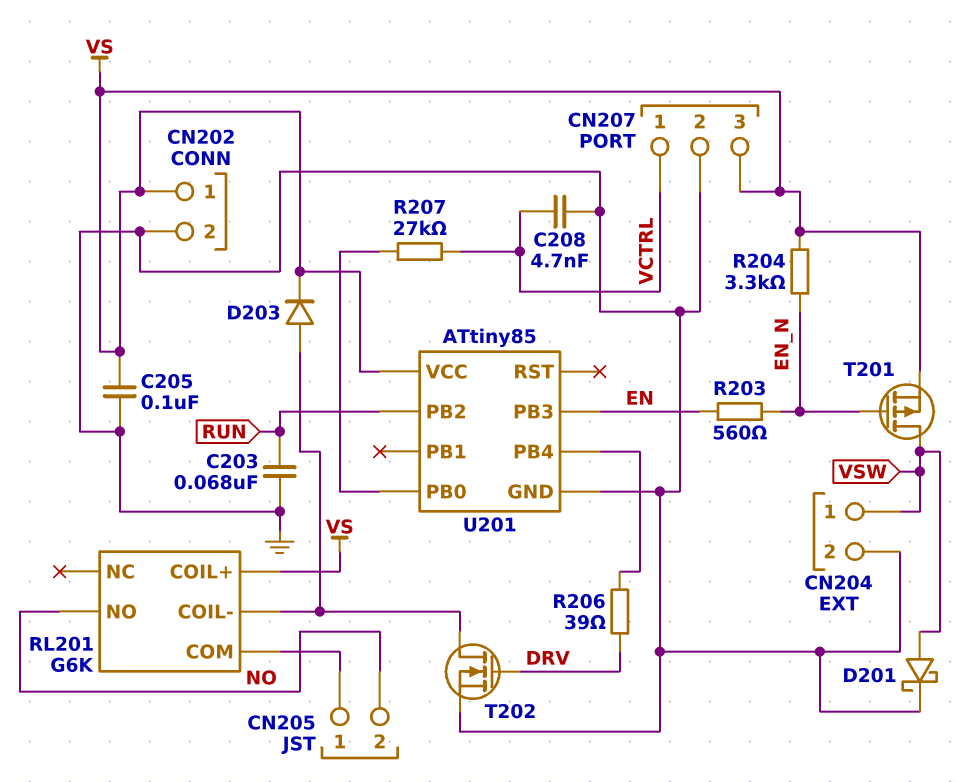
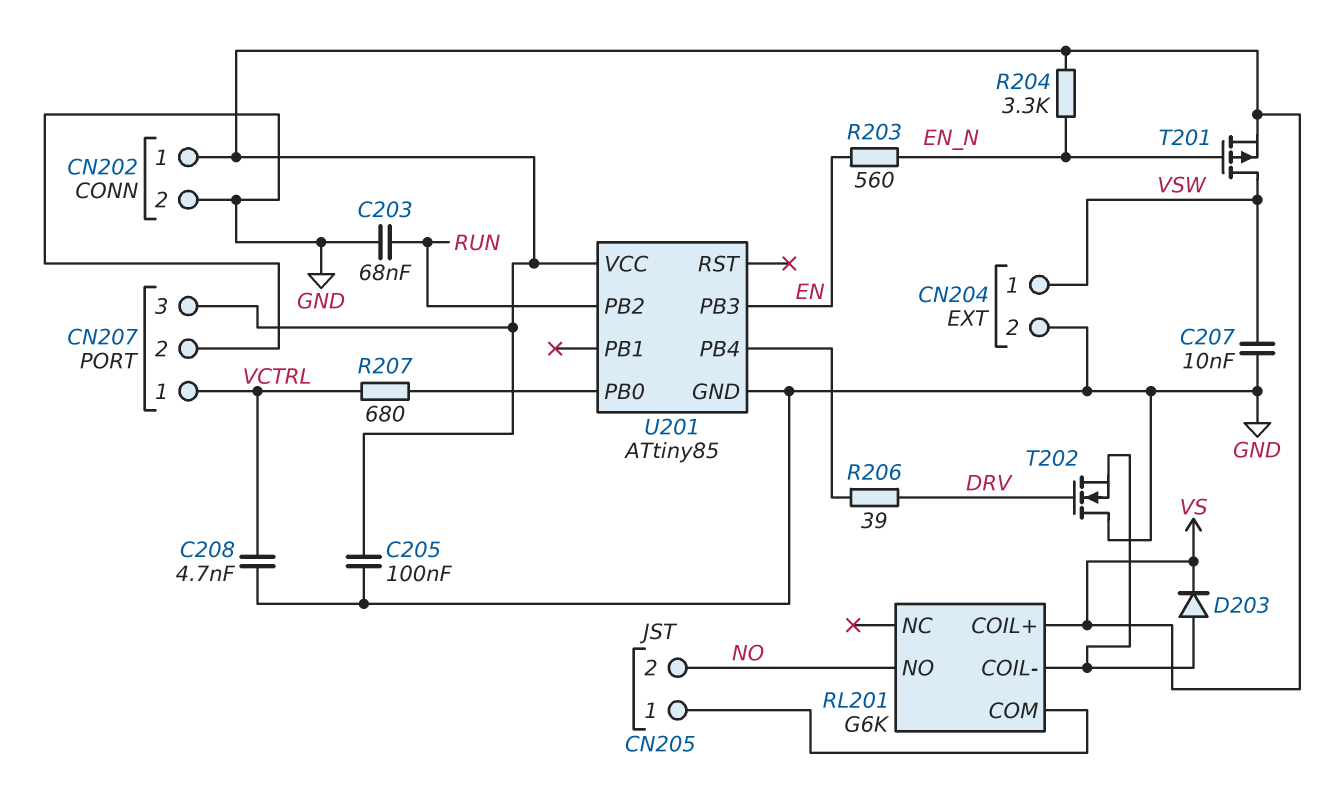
C207: none -> 10nF (GND, VSW)
D201: schottky (A VSW, K GND) -> none
R207: 27k (U201/PB0, VCTRL) -> 680 (U201/PB0, VCTRL)
T202: NMOS (G DRV, D RL201/COIL-, S GND) -> NMOS (G DRV, D GND, S RL201/COIL-)

